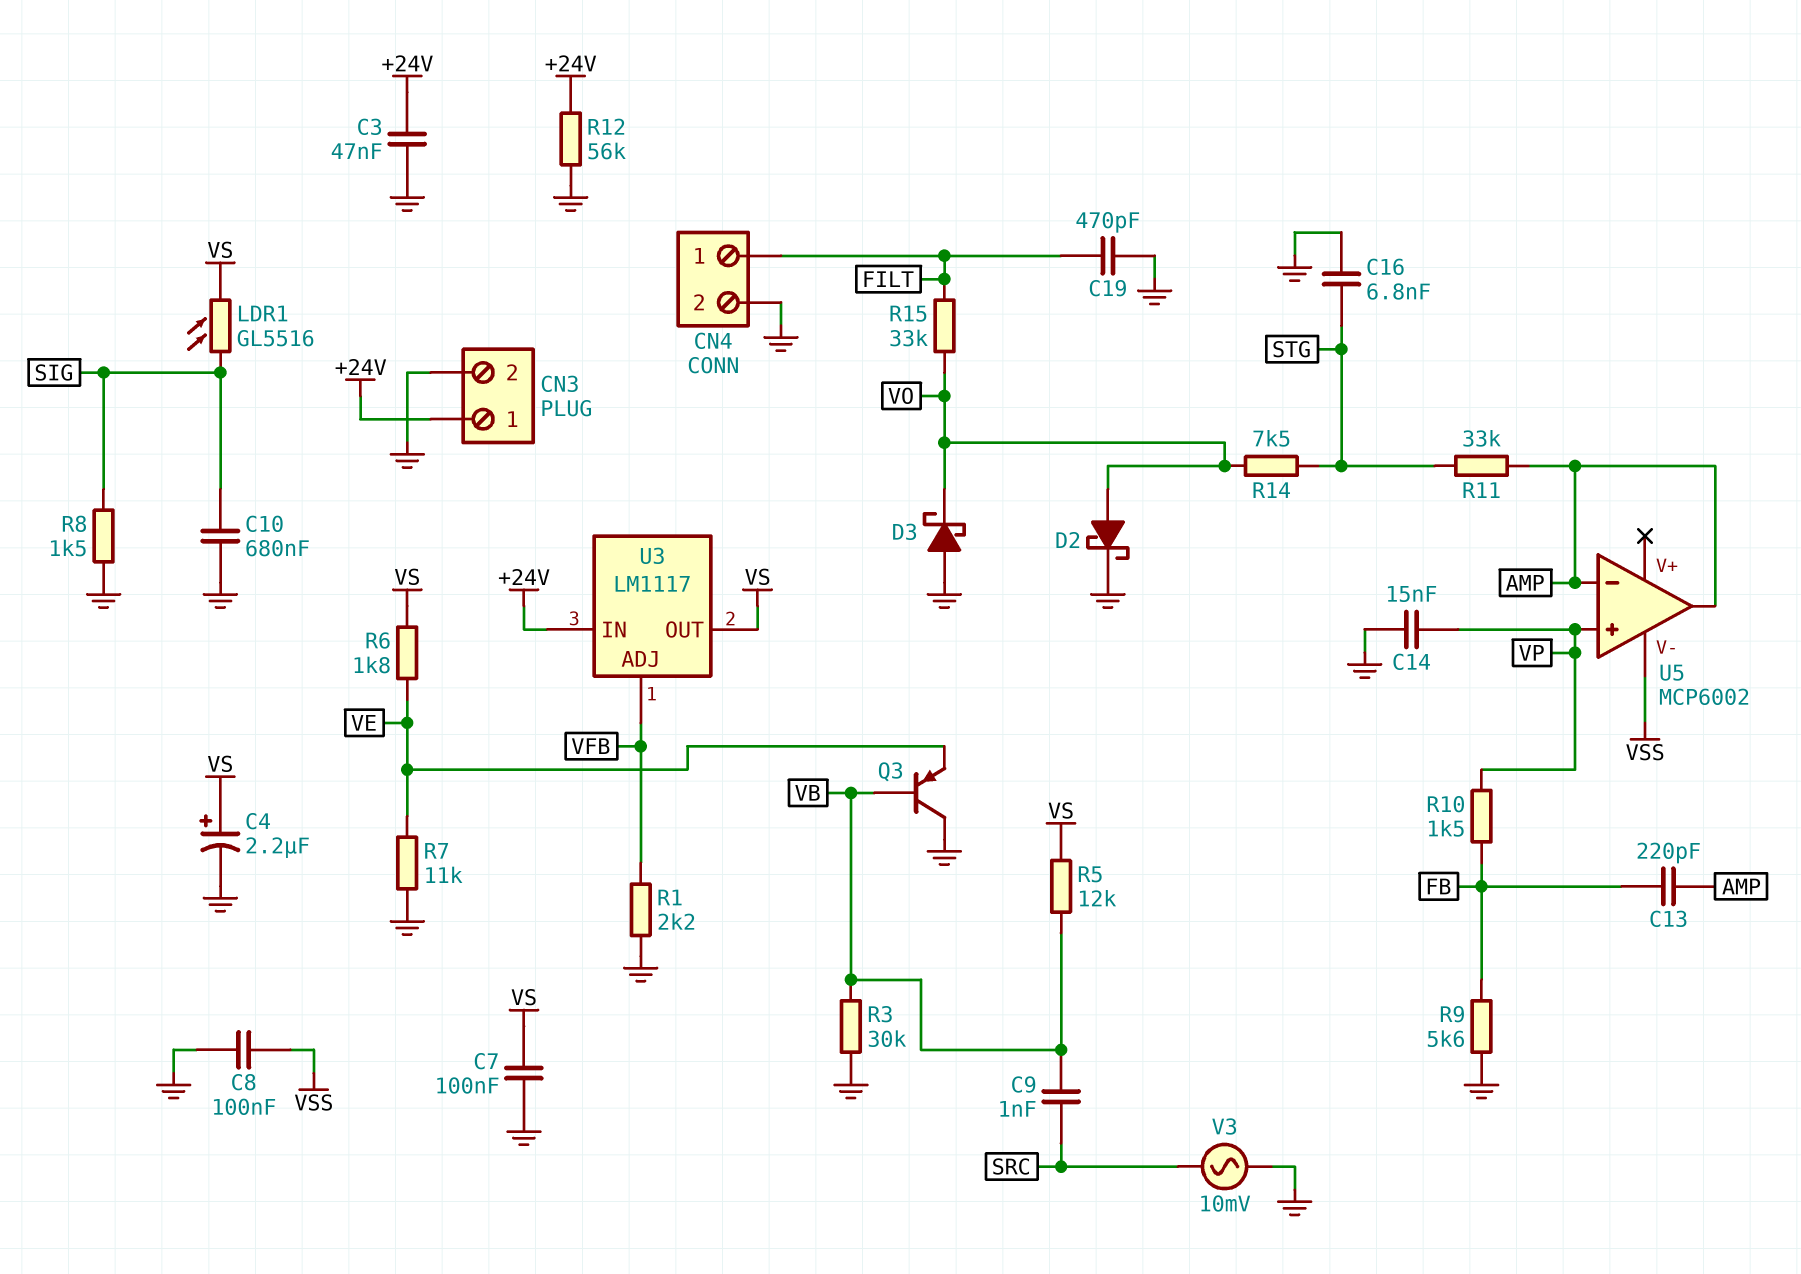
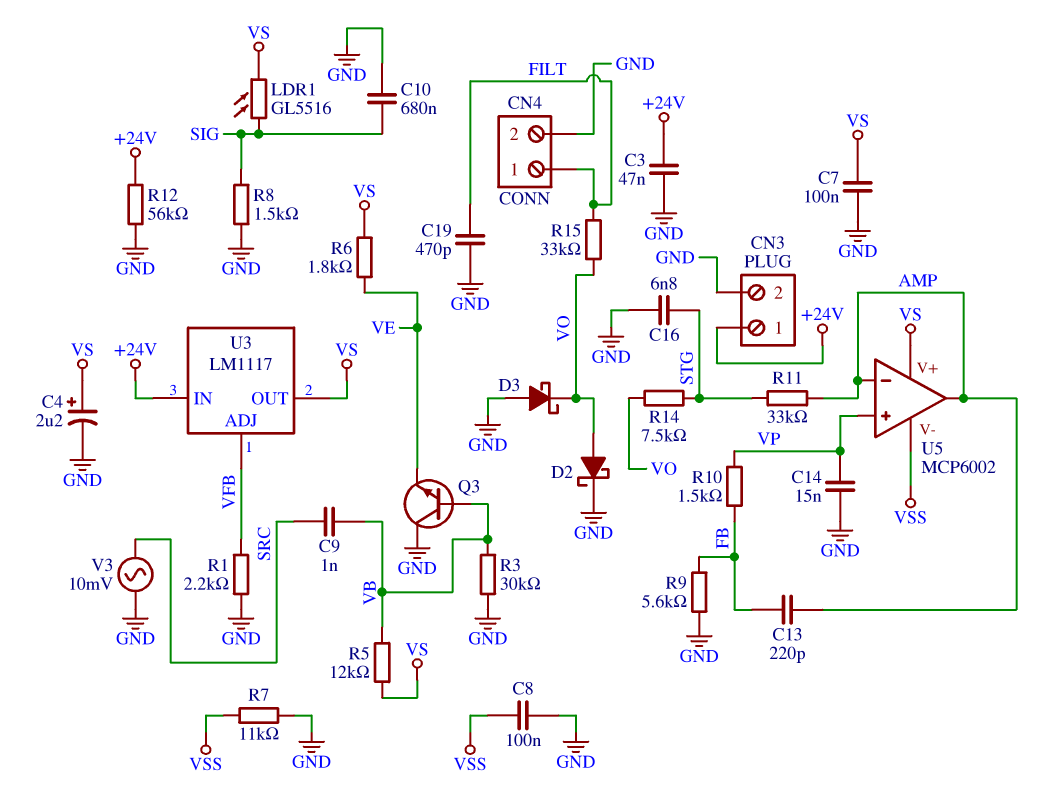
Q3: PNP (B VB, C GND, E VE) -> NPN (B VB, C GND, E VE)
R7: 11k (GND, VE) -> 11k (GND, VSS)
U5 pin V+: none -> VS

